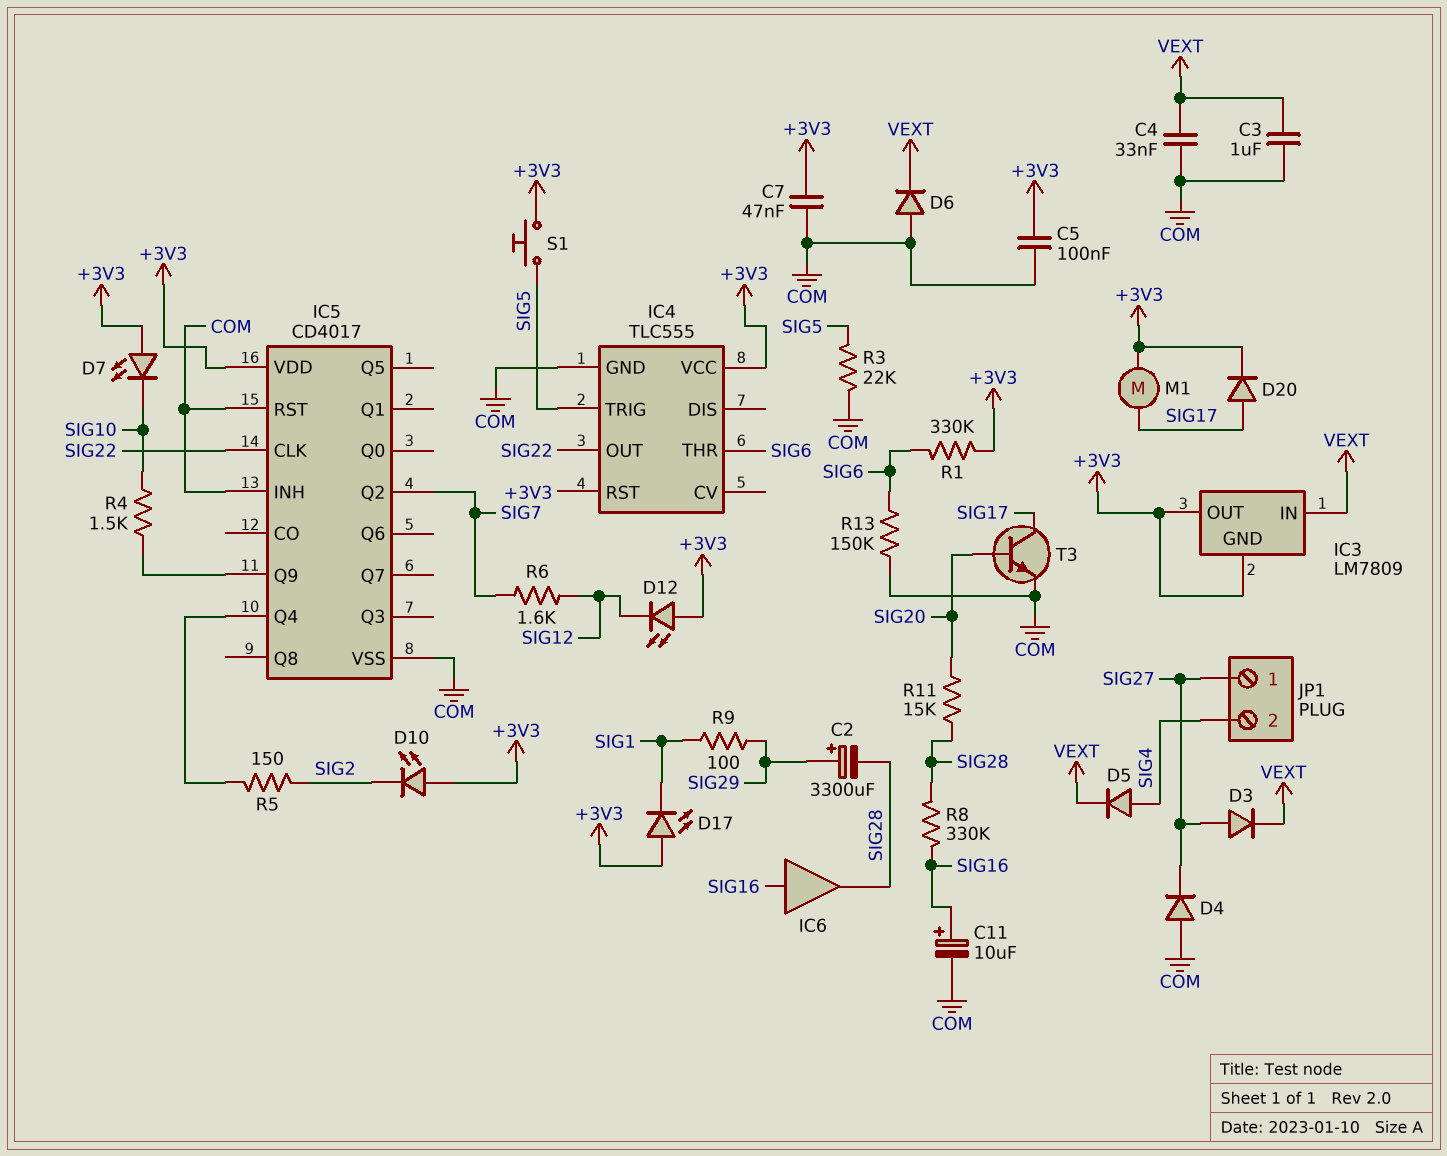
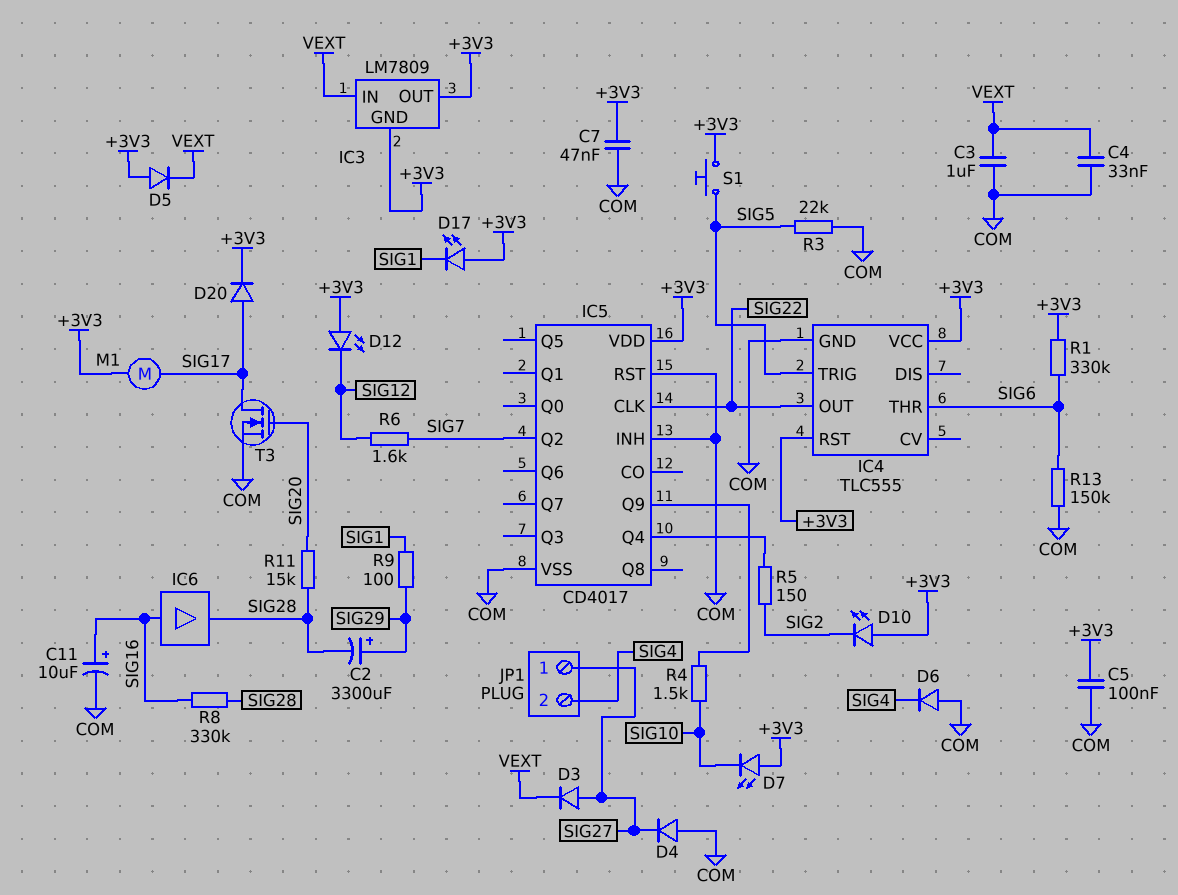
D5: diode (A SIG4, K VEXT) -> diode (A +3V3, K VEXT)
D6: diode (A COM, K VEXT) -> diode (A COM, K SIG4)
T3: NPN (B SIG20, C SIG17, E COM) -> NMOS (G SIG20, D SIG17, S COM)

